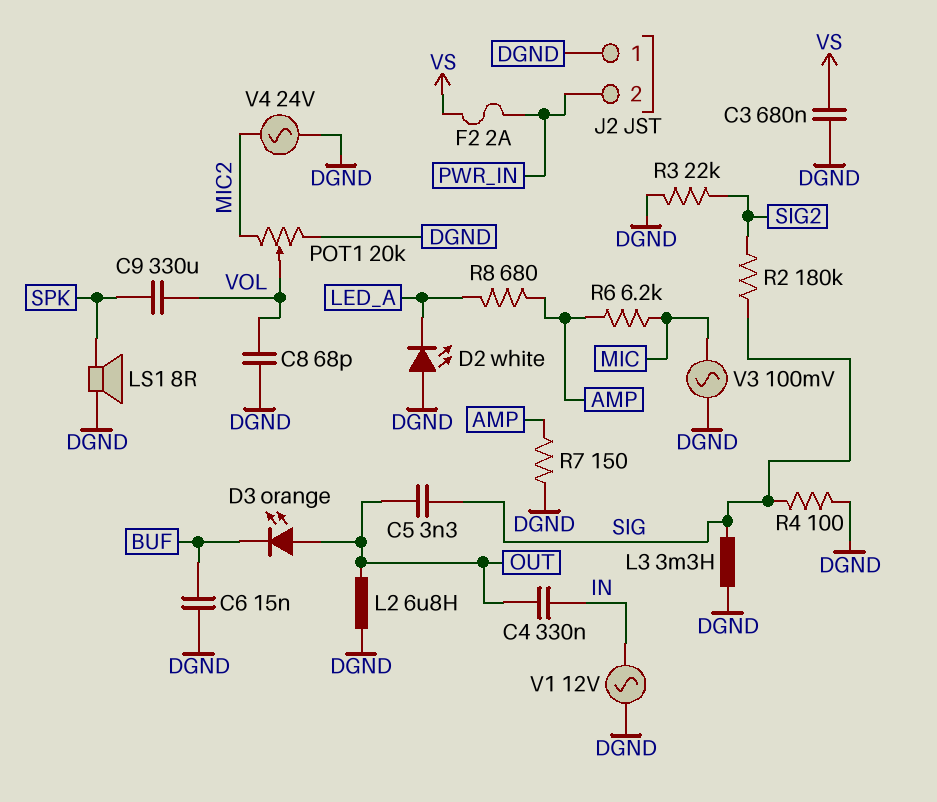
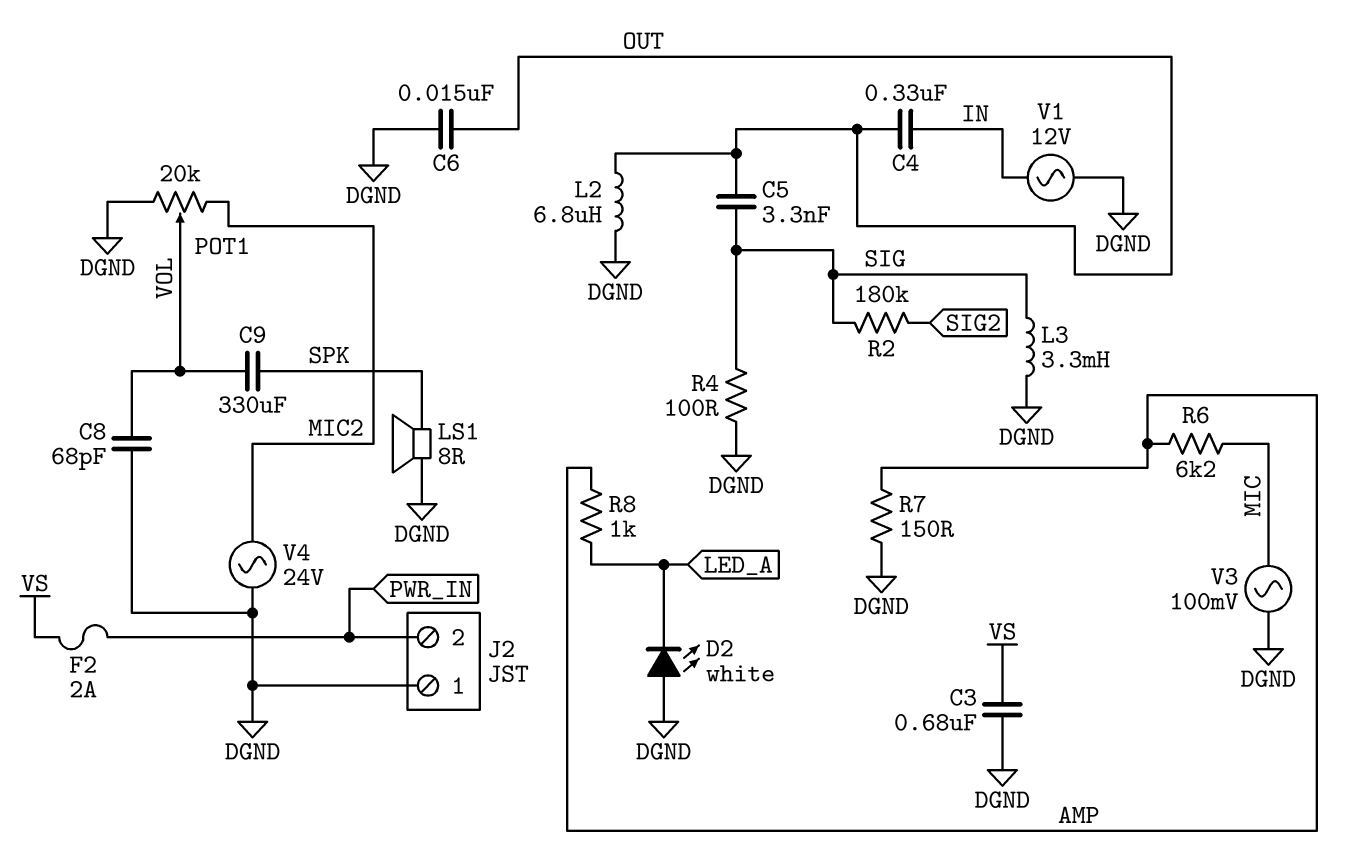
C6: 15nF (BUF, DGND) -> 15nF (DGND, OUT)
D3: LED orange (A OUT, K BUF) -> none
R3: 22k (DGND, SIG2) -> none
R8: 680 (AMP, LED_A) -> 1k (AMP, LED_A)

